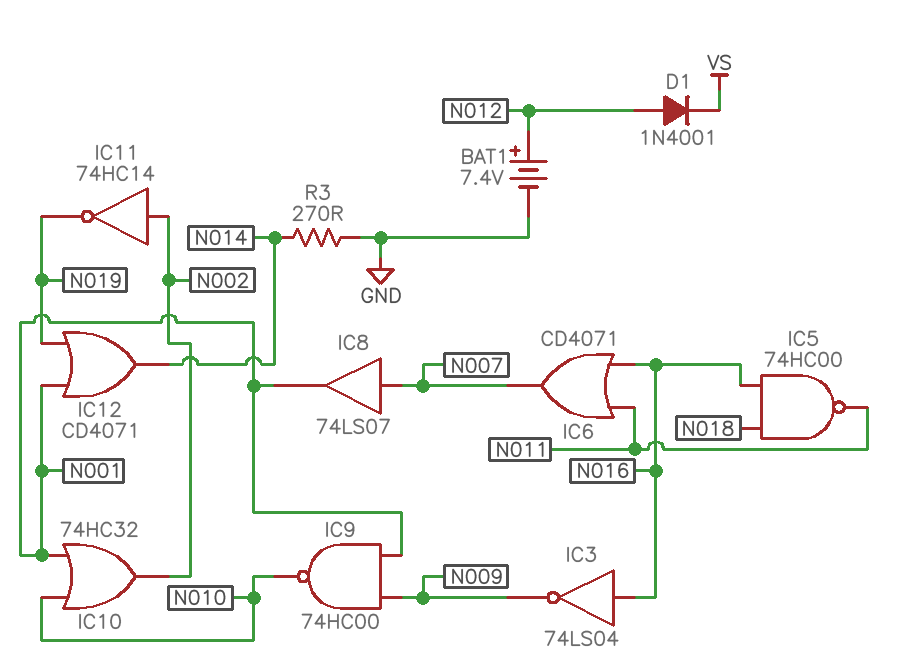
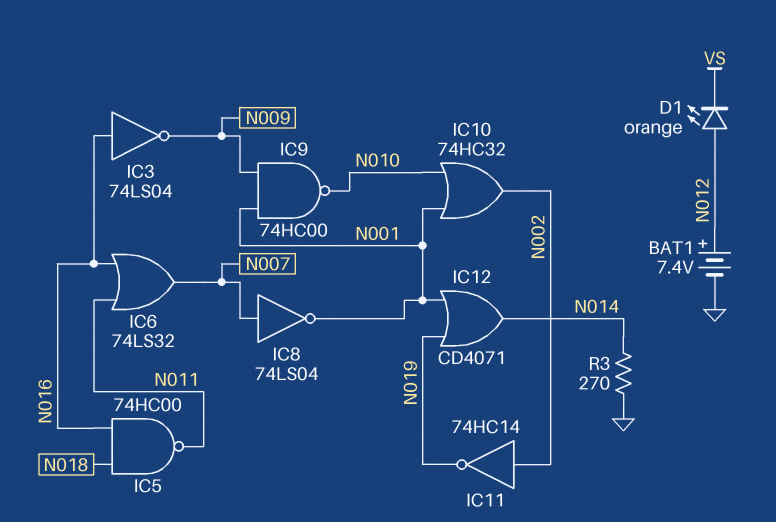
D1: diode 1N4001 (A N012, K VS) -> LED orange (A N012, K VS)
IC6: OR CD4071 (in N011, in N016, out N007) -> OR 74LS32 (in N011, in N016, out N007)
IC8: buffer 74LS07 (in N007, out N001) -> NOT 74LS04 (in N007, out N001)

